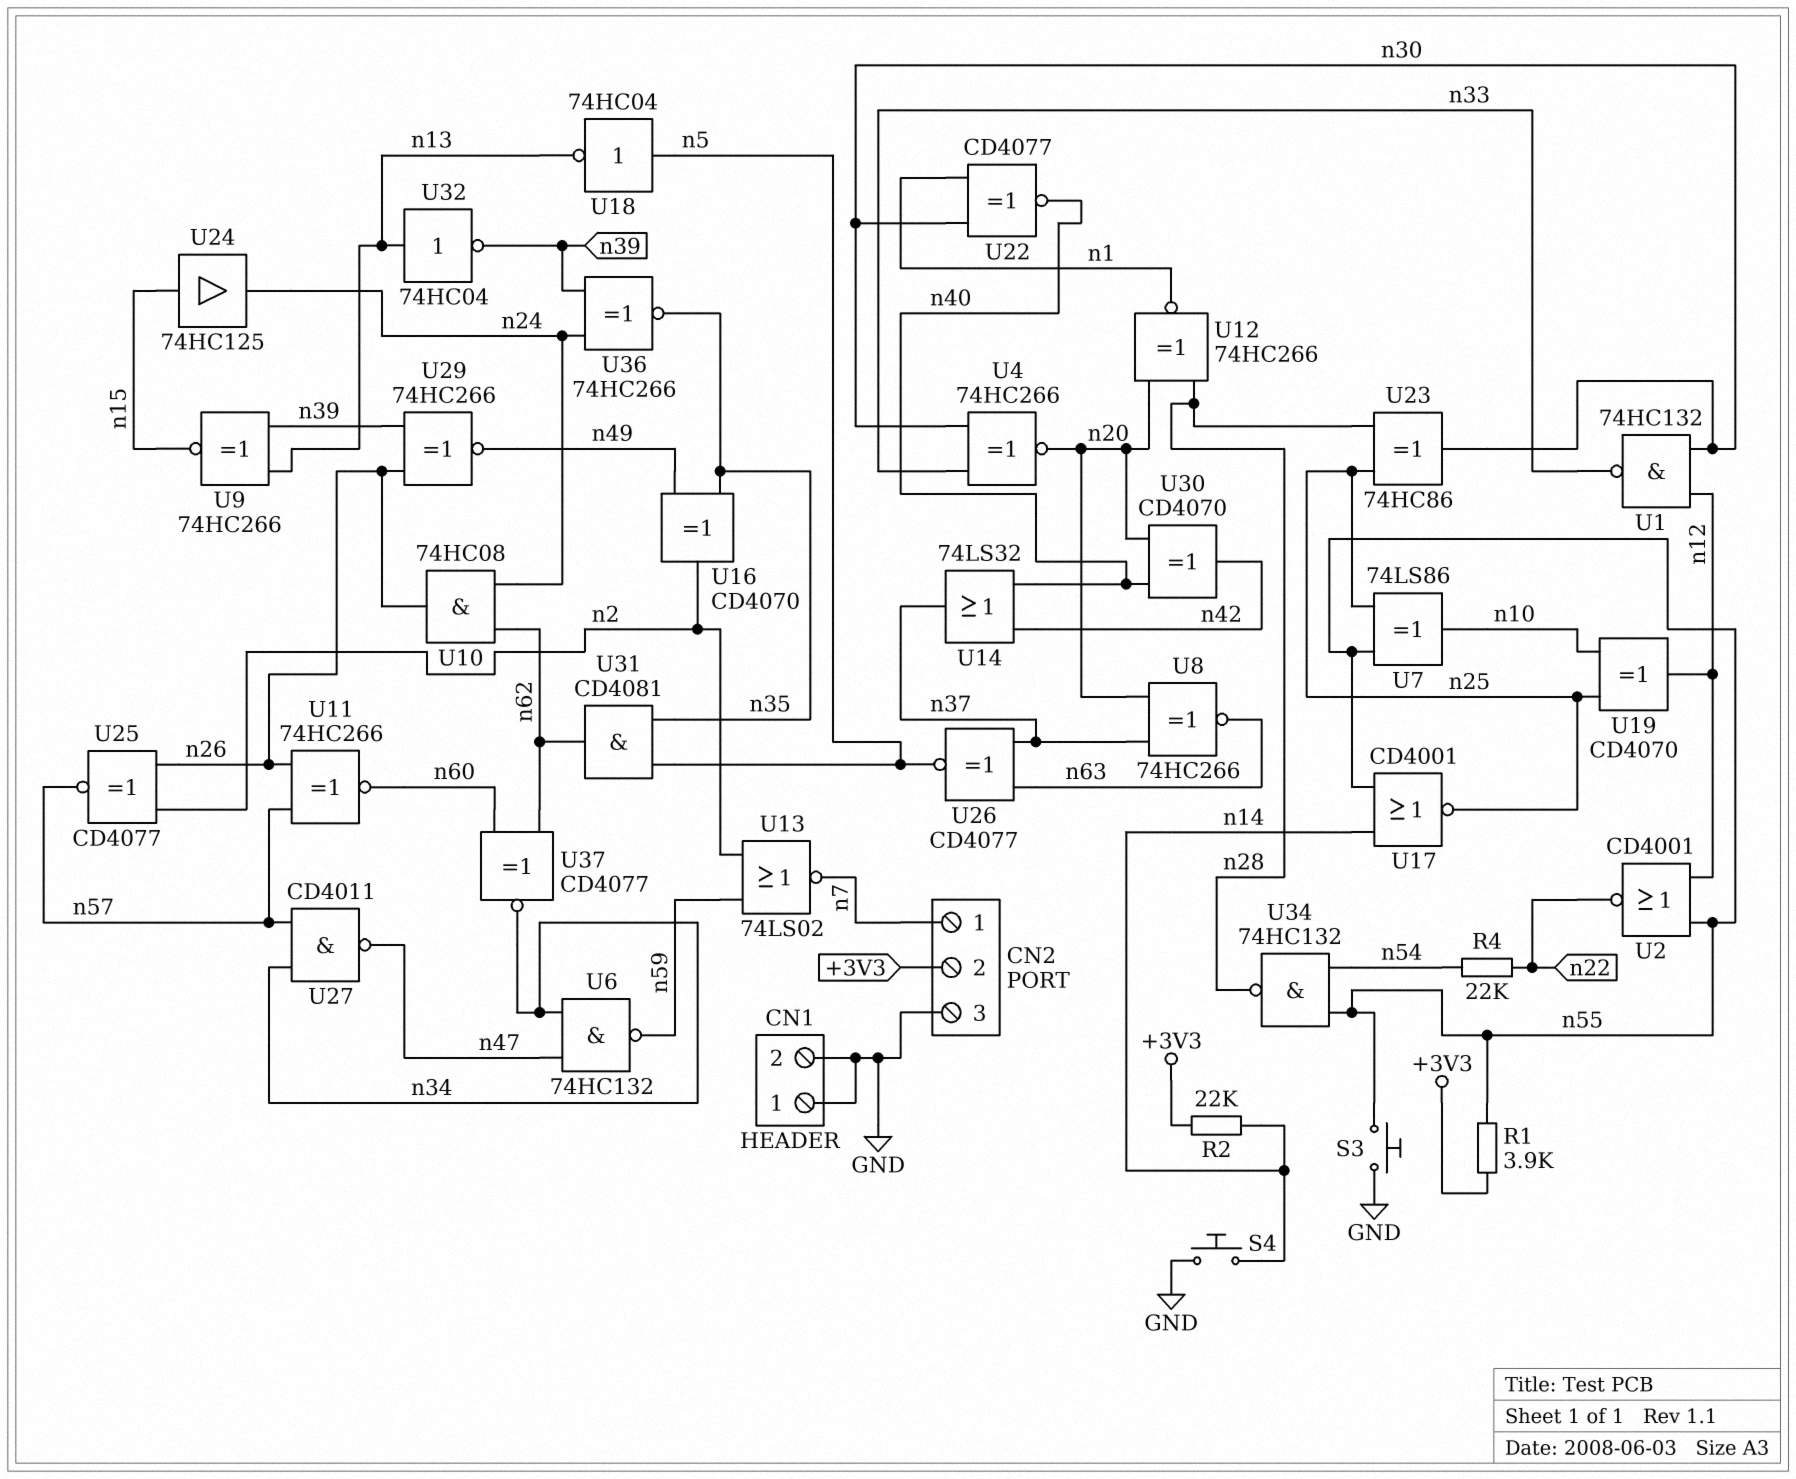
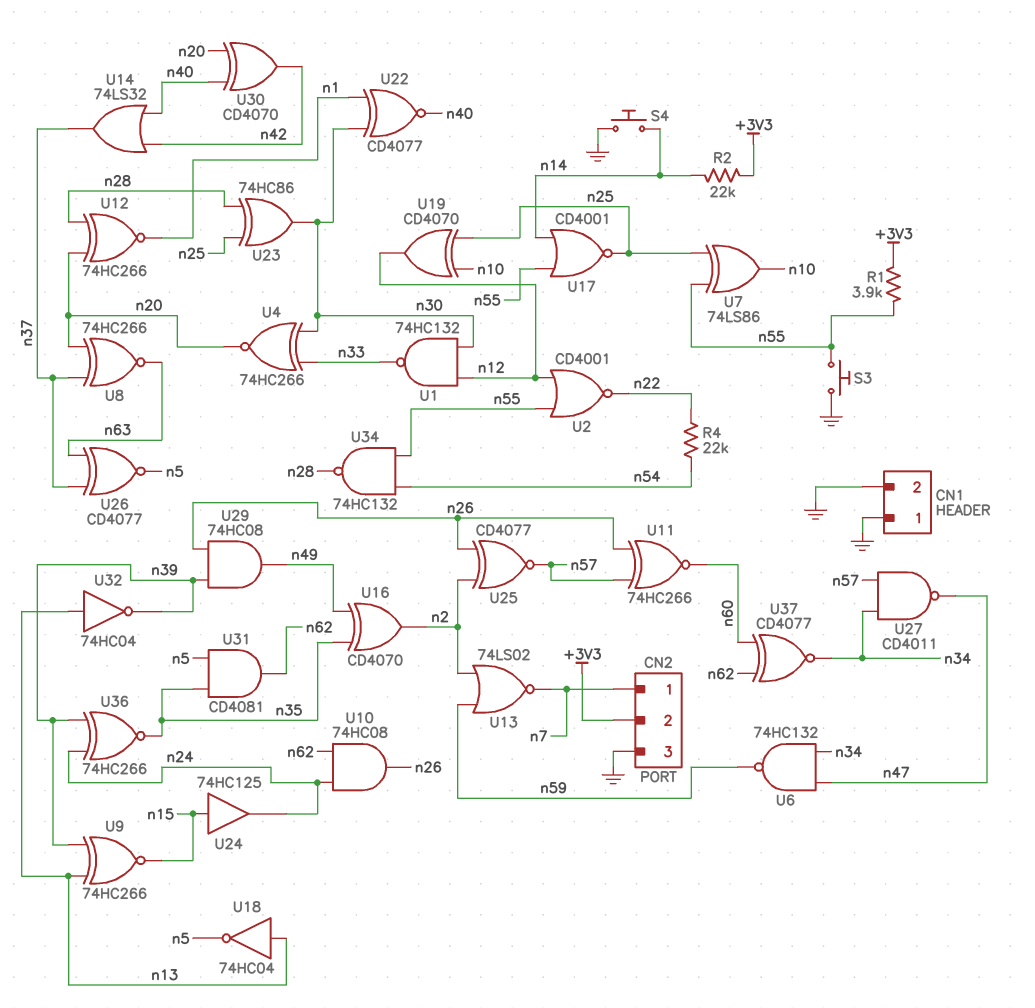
U18: NOT 74HC04 (in n5, out n13) -> NOT 74HC04 (in n13, out n5)
U29: XNOR 74HC266 (in n26, in n39, out n49) -> AND 74HC08 (in n26, in n39, out n49)

